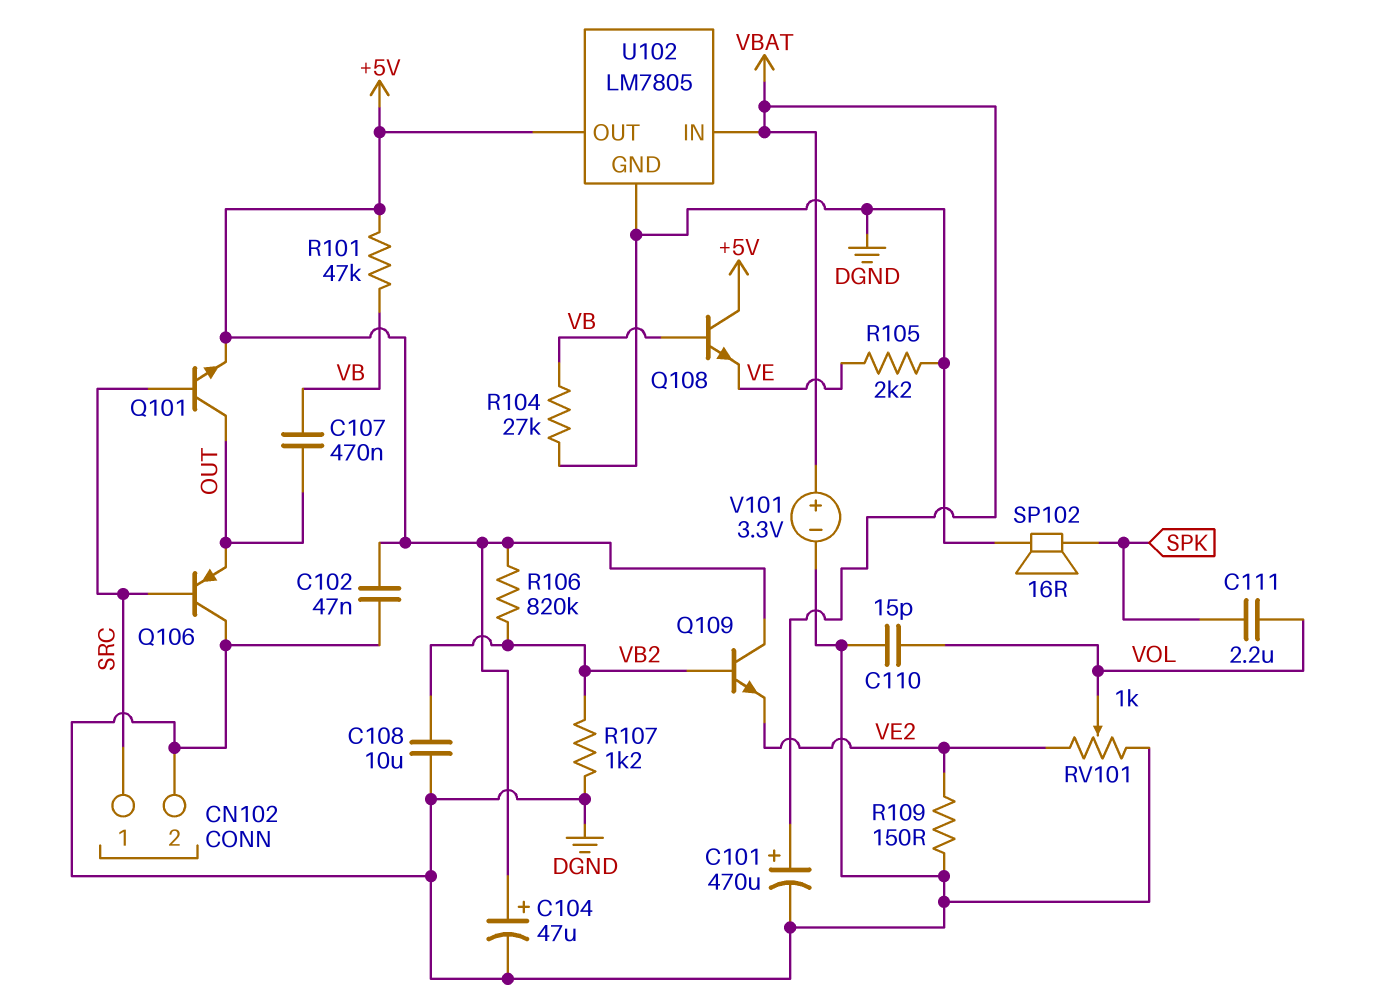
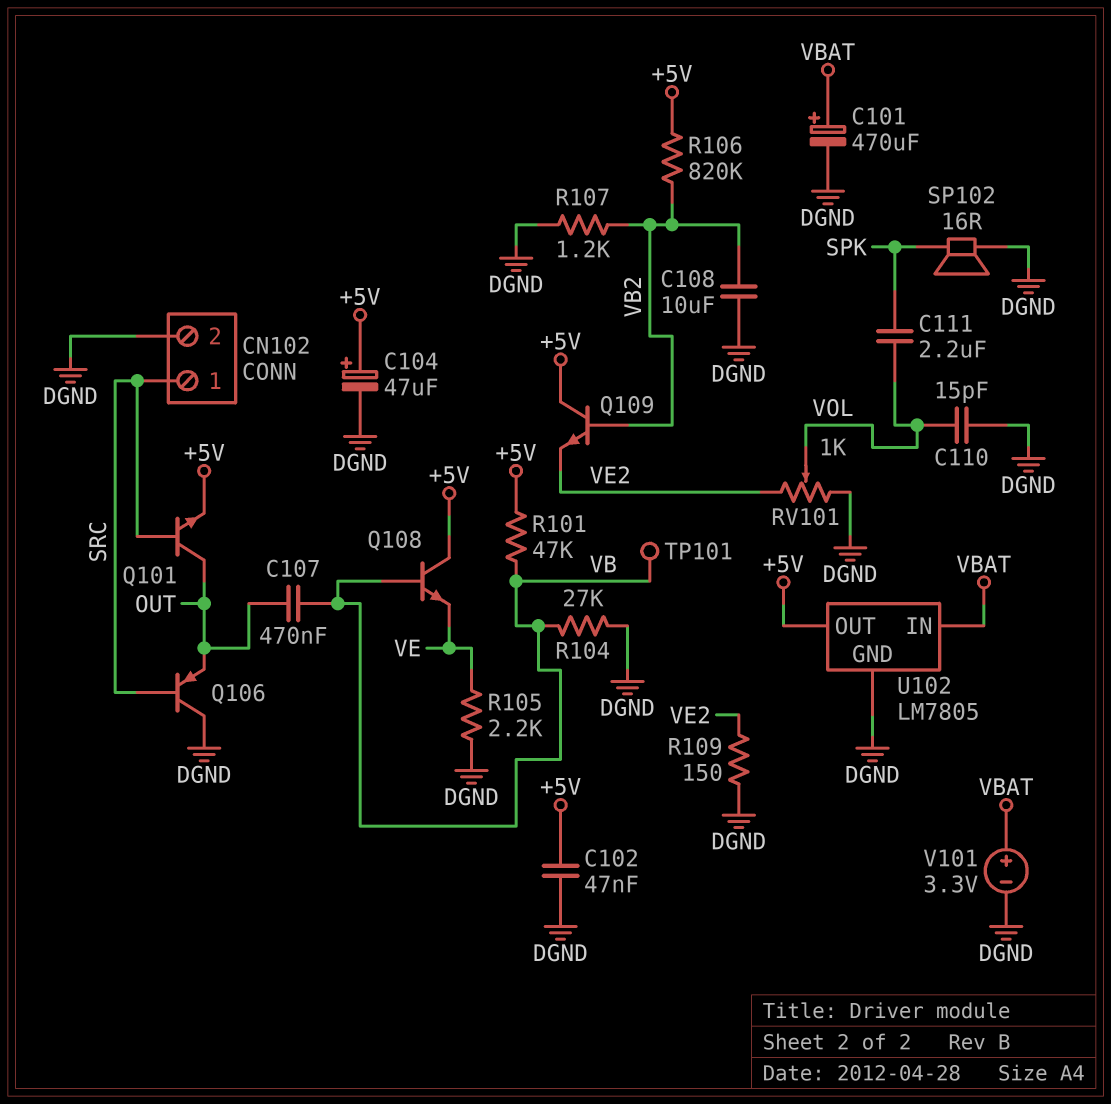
TP101: none -> test point (VB)

